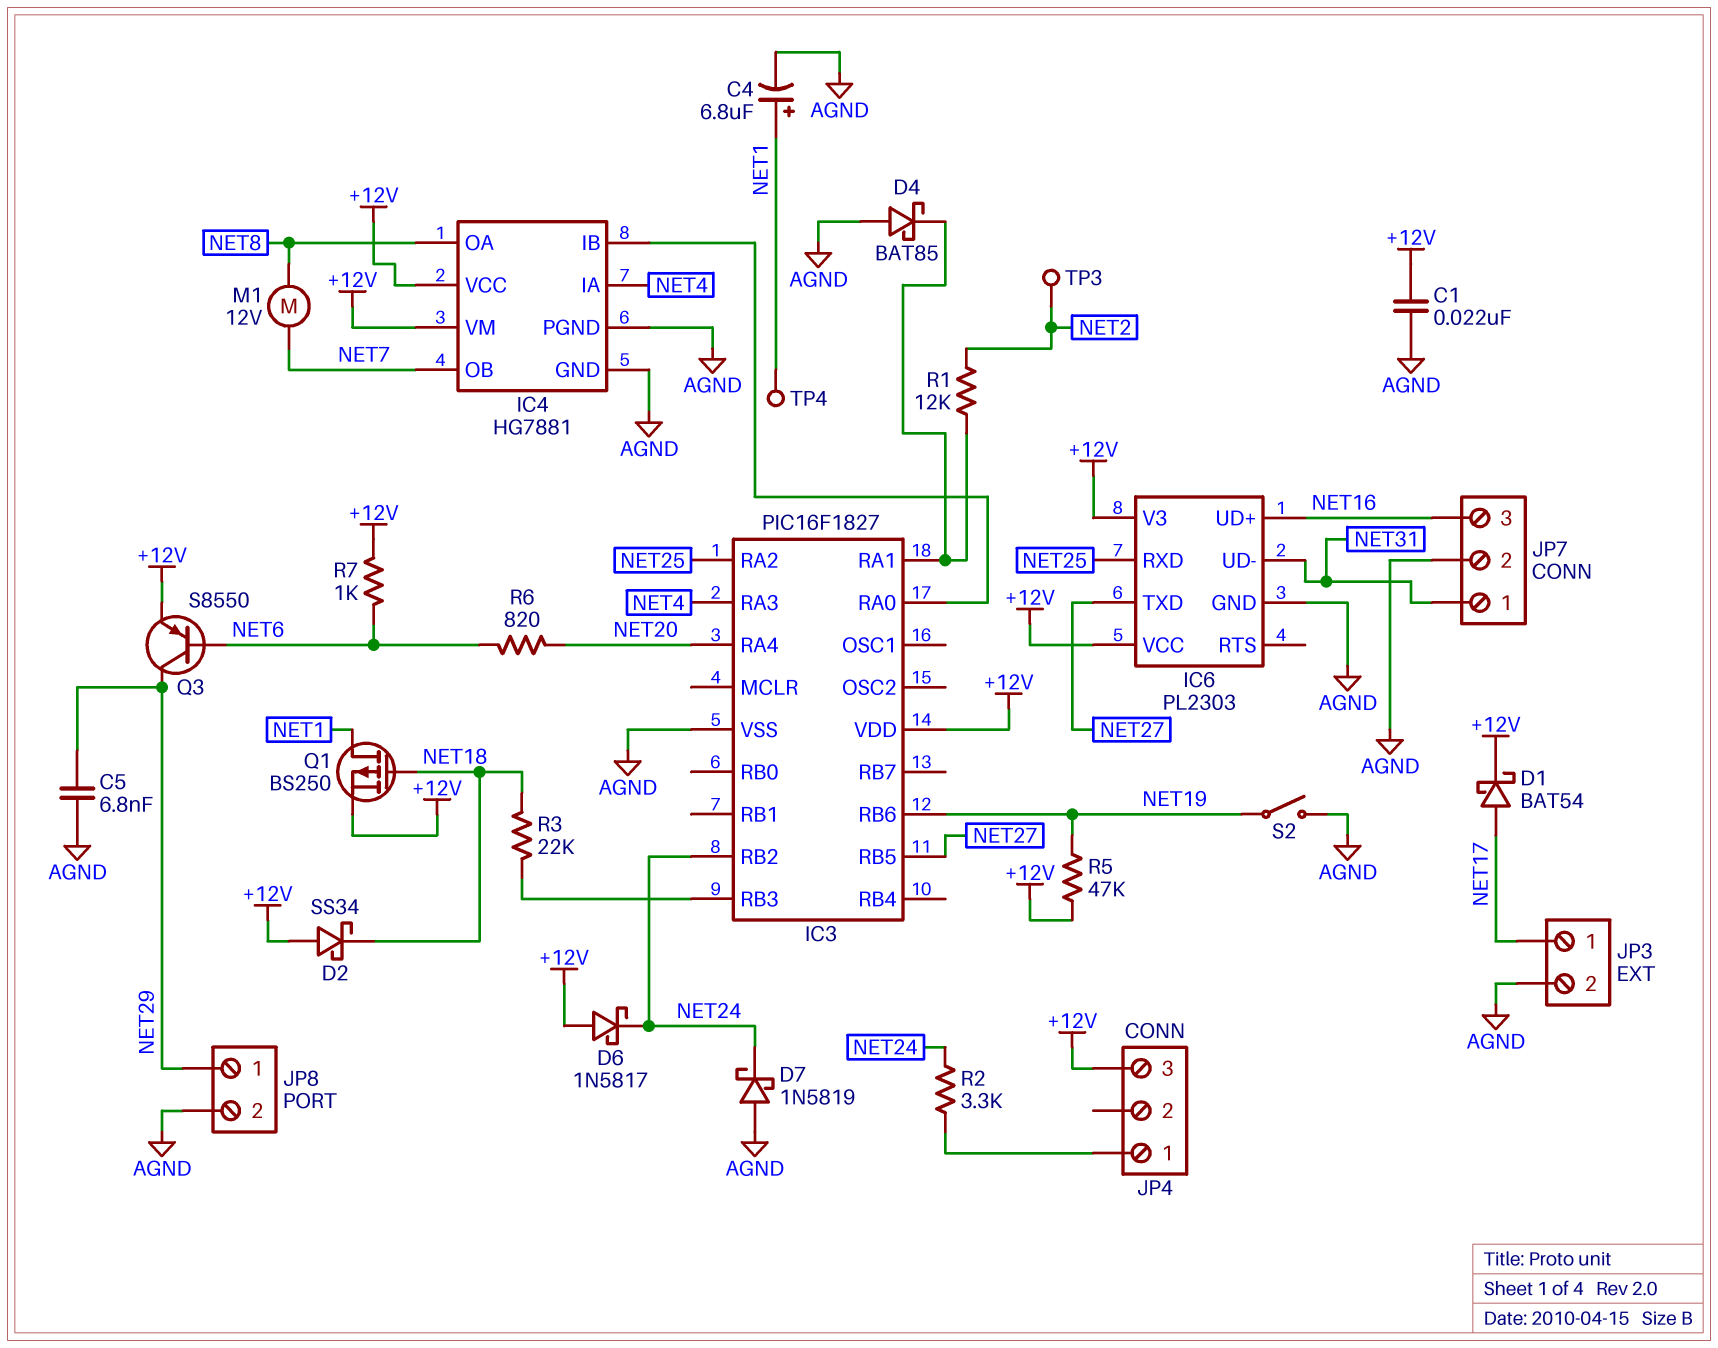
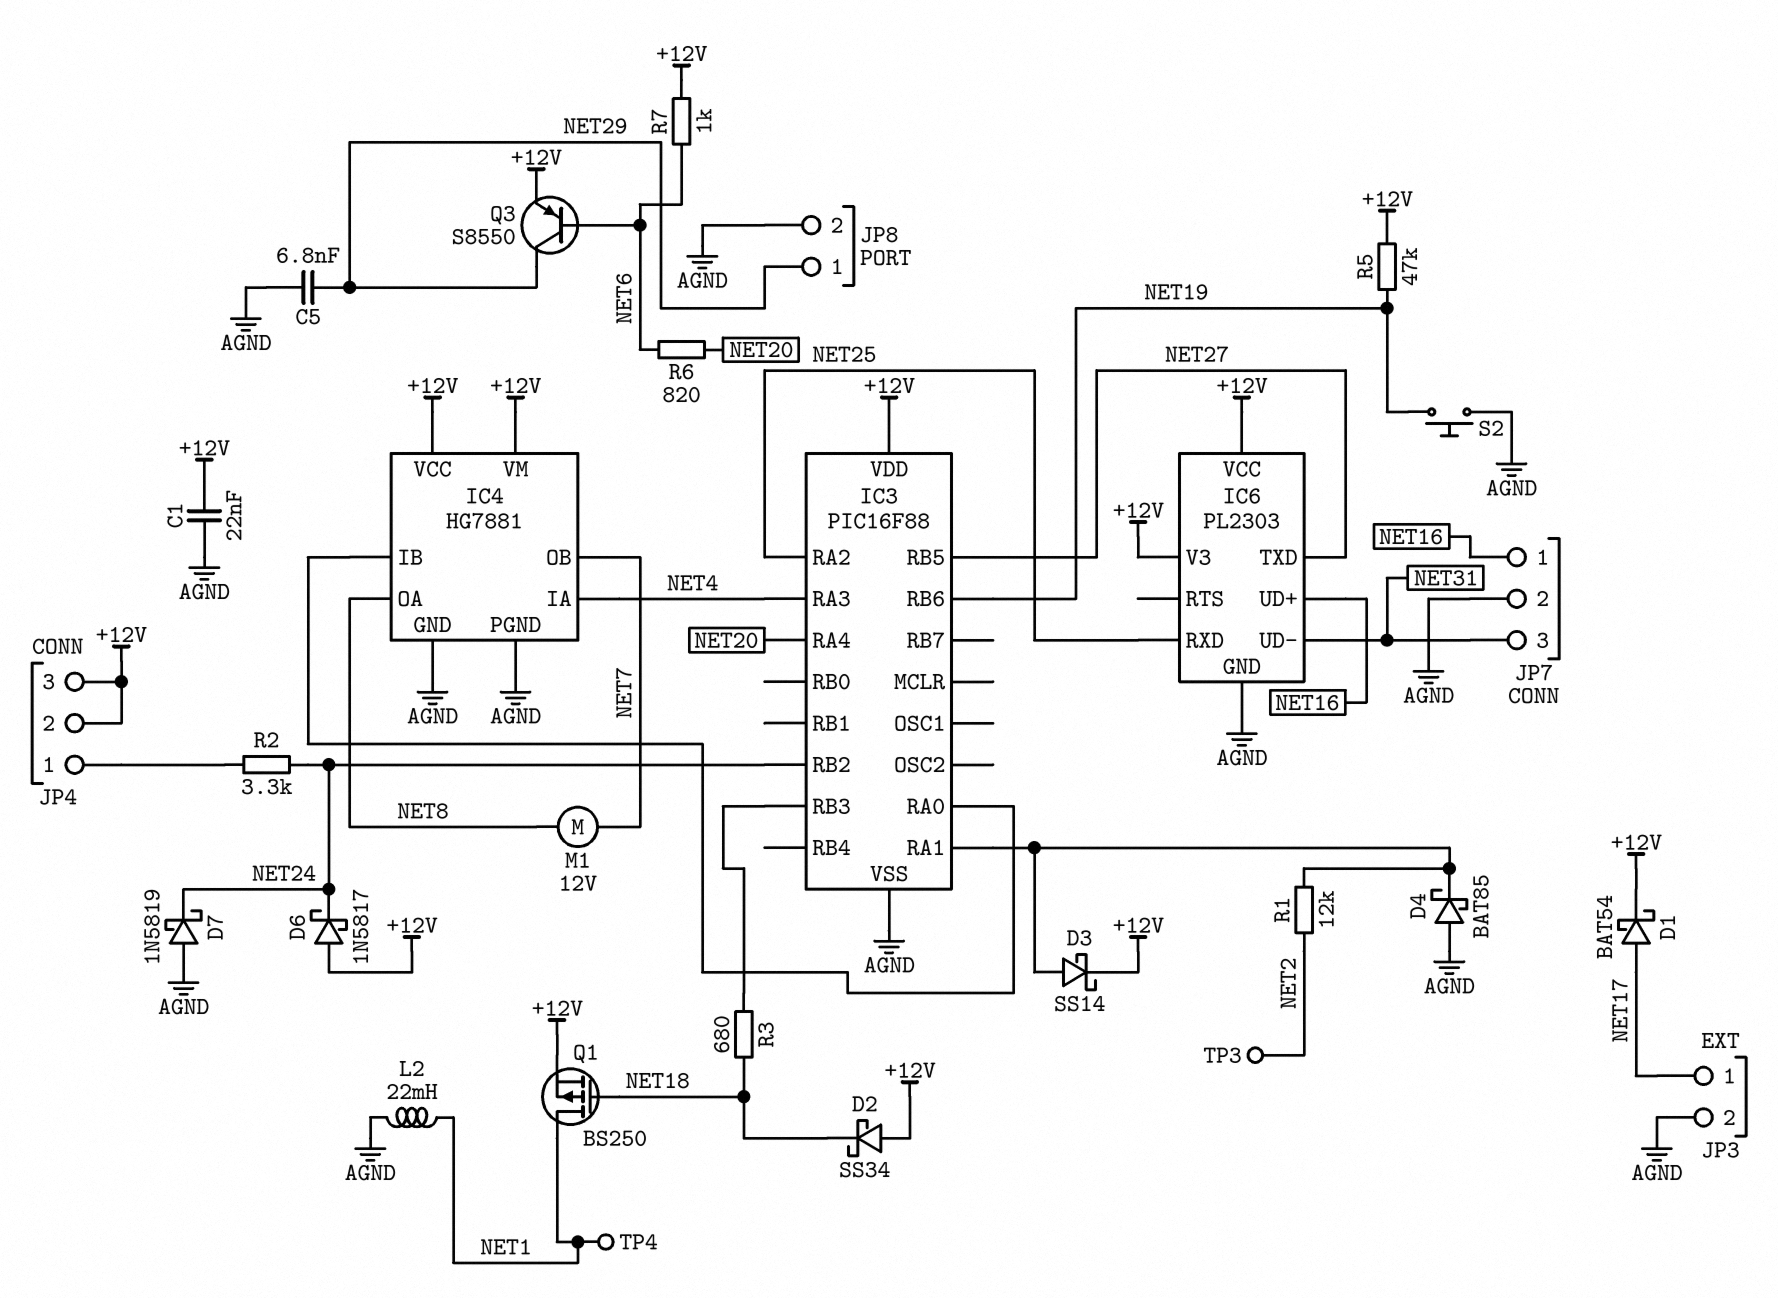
C4: 6.8uF (plus NET1, minus AGND) -> none
D3: none -> schottky SS14 (A IC3/RA1, K +12V)
IC3: PIC16F1827 -> PIC16F88
JP4 pin 2: none -> +12V
JP7 pin 1: NET31 -> NET16
JP7 pin 3: NET16 -> NET31
L2: none -> 22mH (AGND, NET1)
R3: 22k (IC3/RB3, NET18) -> 680 (IC3/RB3, NET18)
S2: switch (AGND, NET19) -> button (AGND, NET19)

